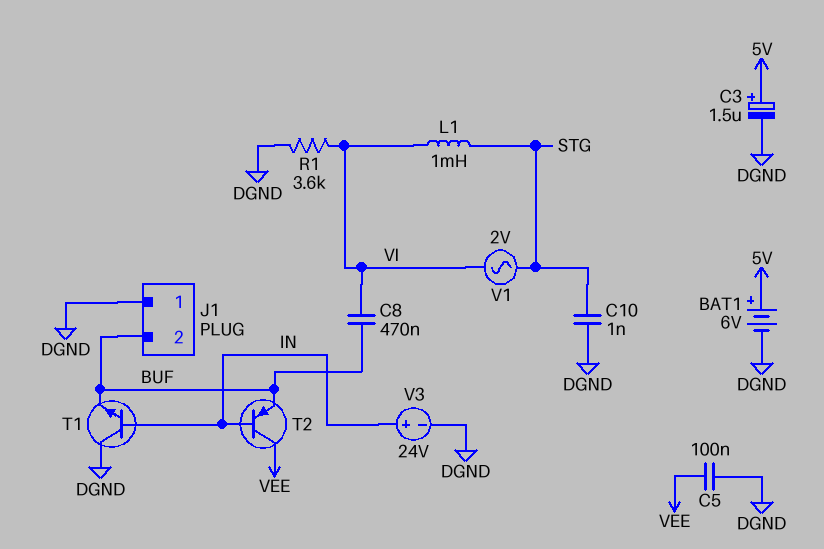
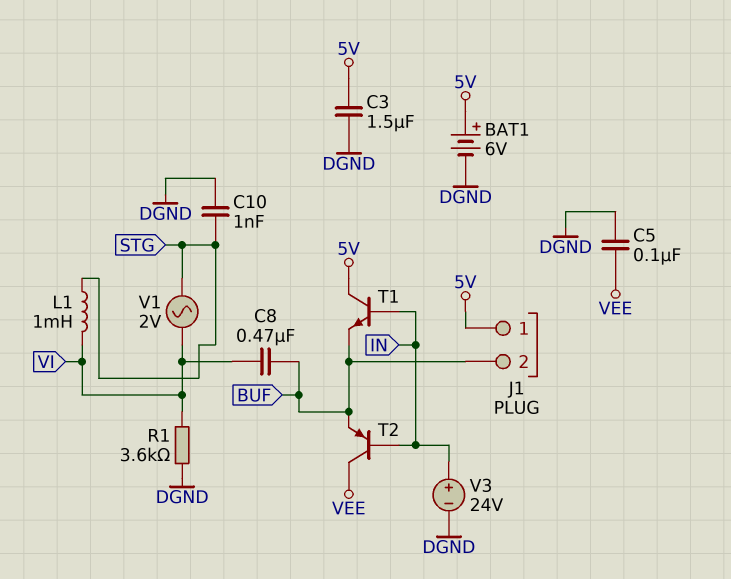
C3: 1.5uF (plus 5V, minus DGND) -> 1.5uF (5V, DGND)
J1 pin 1: DGND -> 5V
T1: NPN (B IN, C DGND, E BUF) -> NPN (B IN, C 5V, E BUF)

